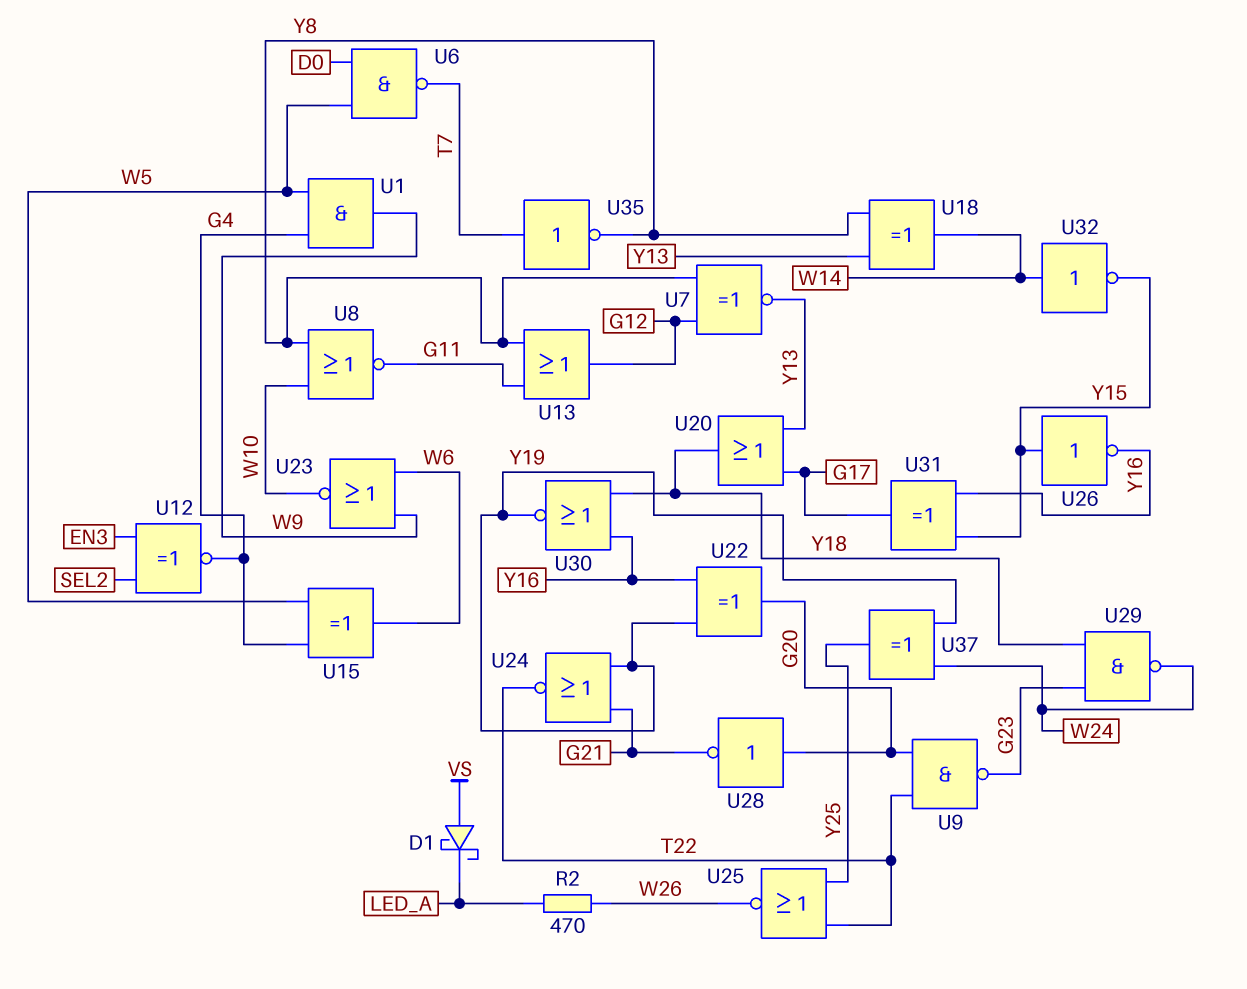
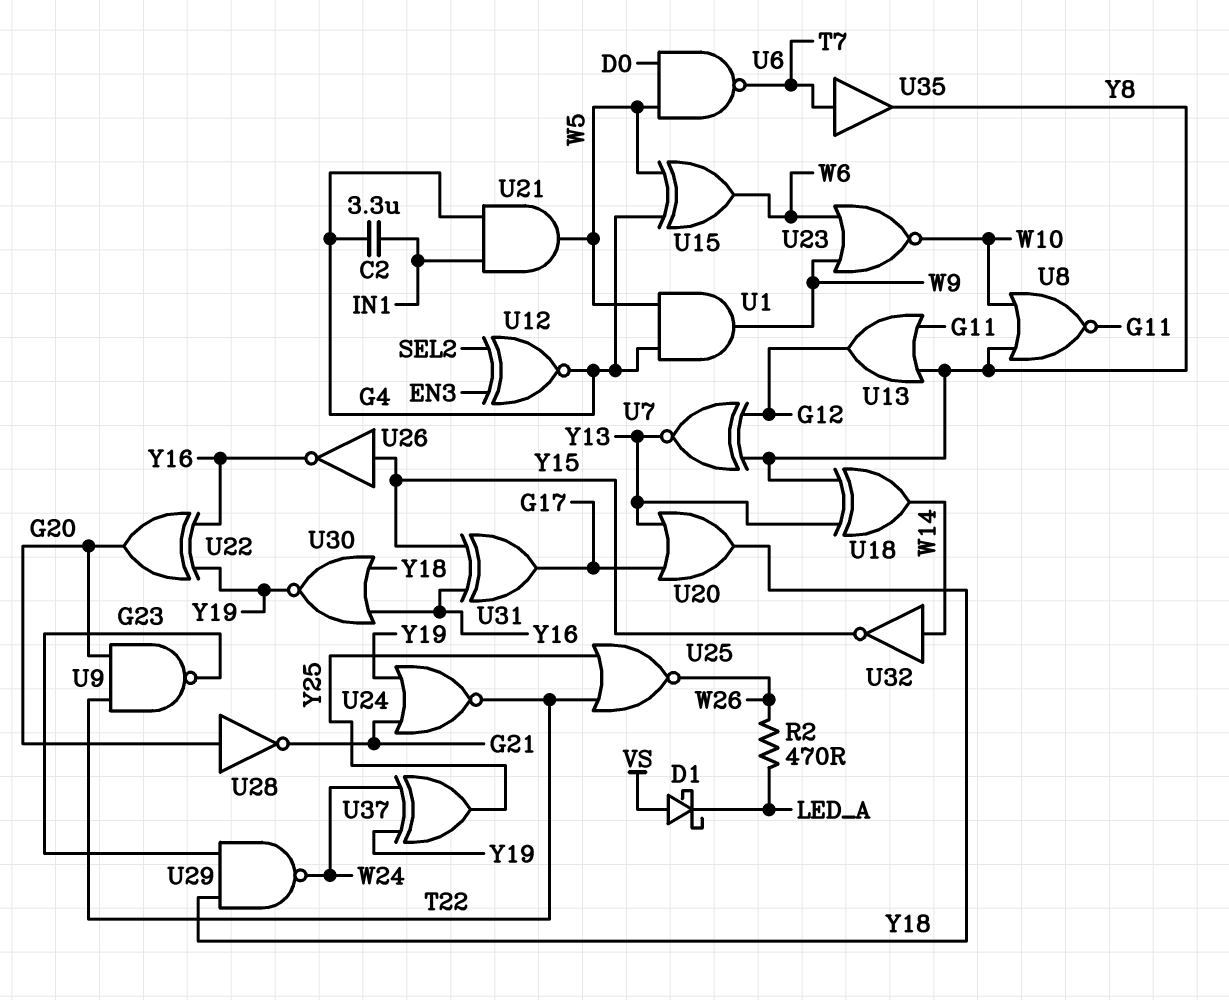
C2: none -> 3.3uF (G4, IN1)
U21: none -> AND (in G4, in IN1, out W5)
U35: NOT (in T7, out Y8) -> buffer (in T7, out Y8)

